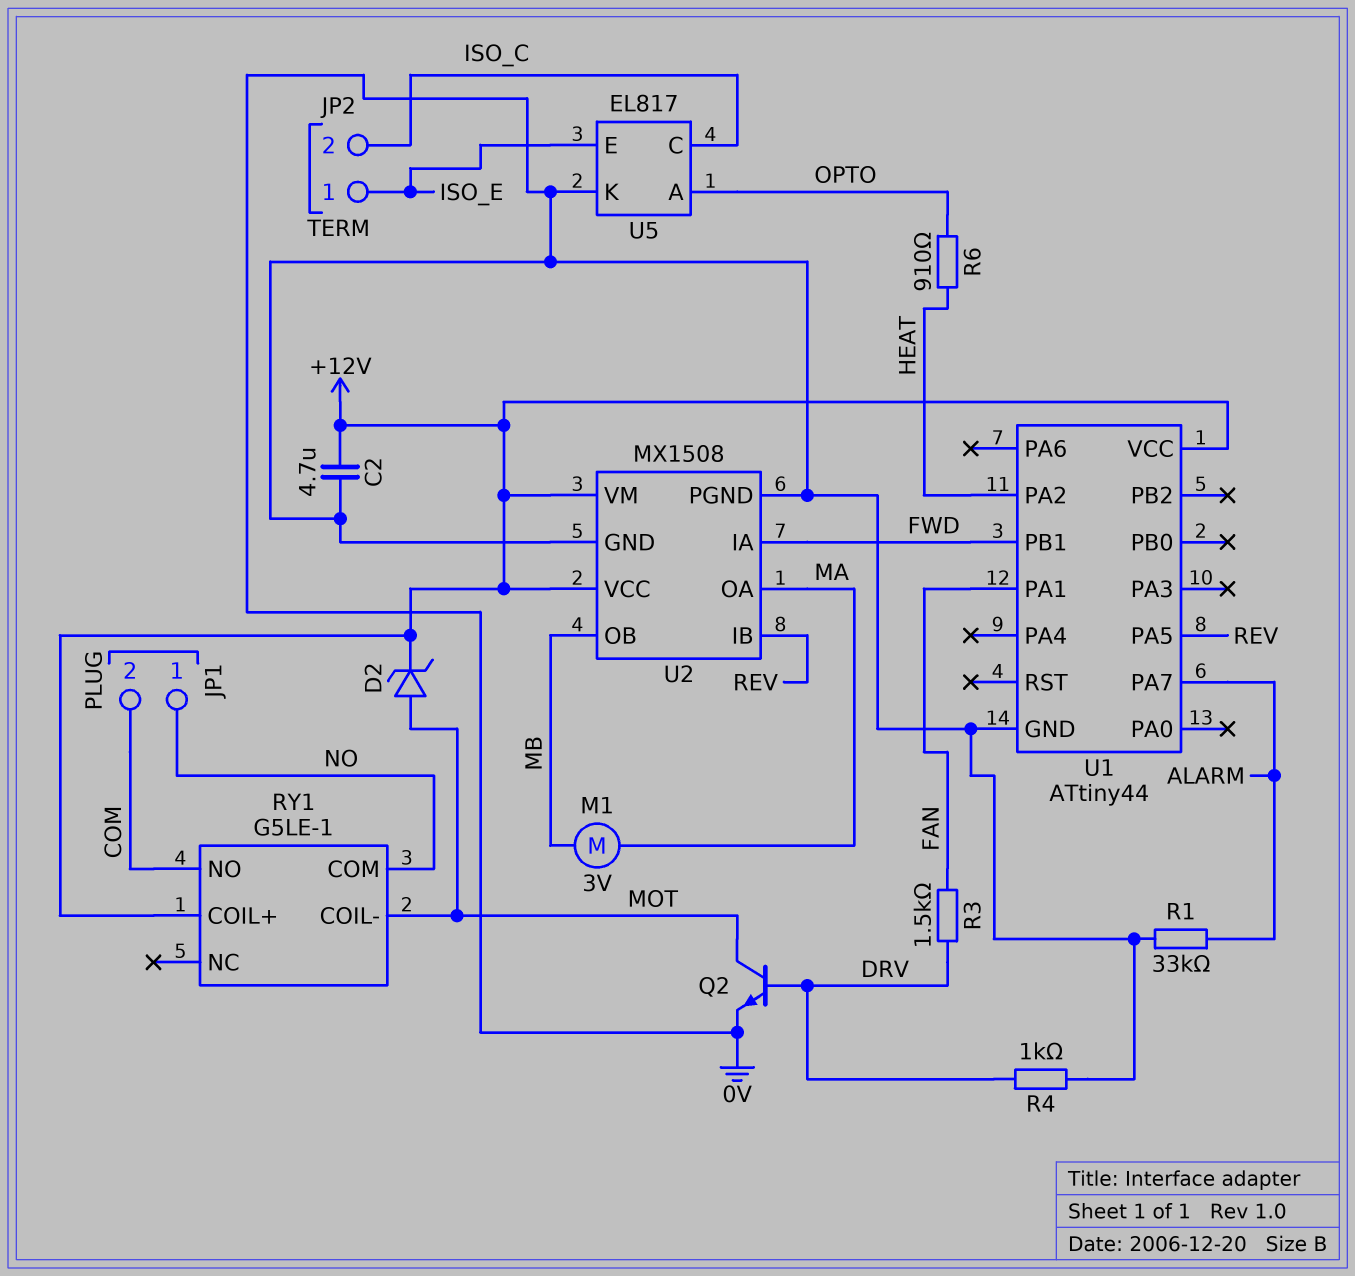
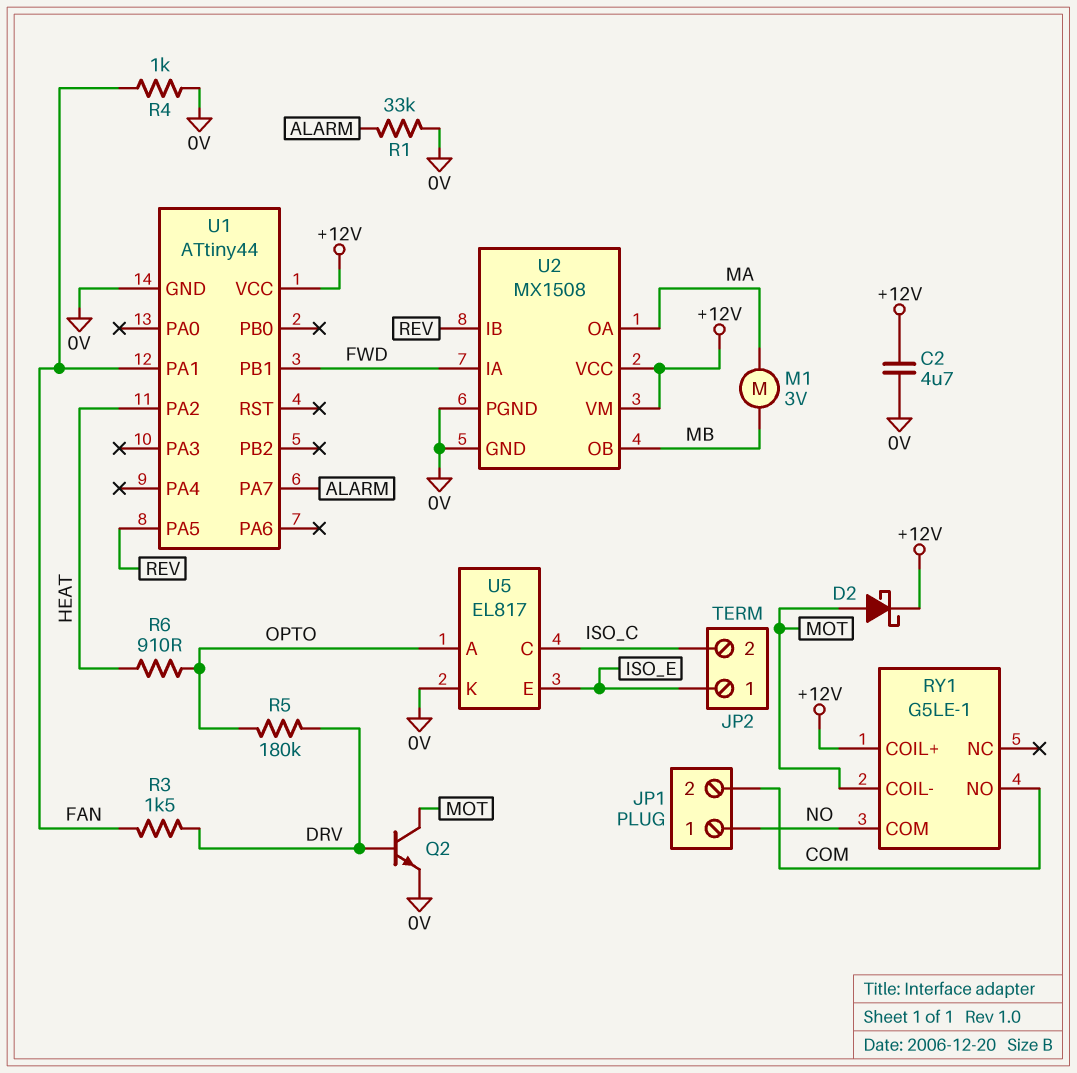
D2: zener (A MOT, K +12V) -> schottky (A MOT, K +12V)
R4: 1k (0V, DRV) -> 1k (0V, FAN)
R5: none -> 180k (DRV, OPTO)

